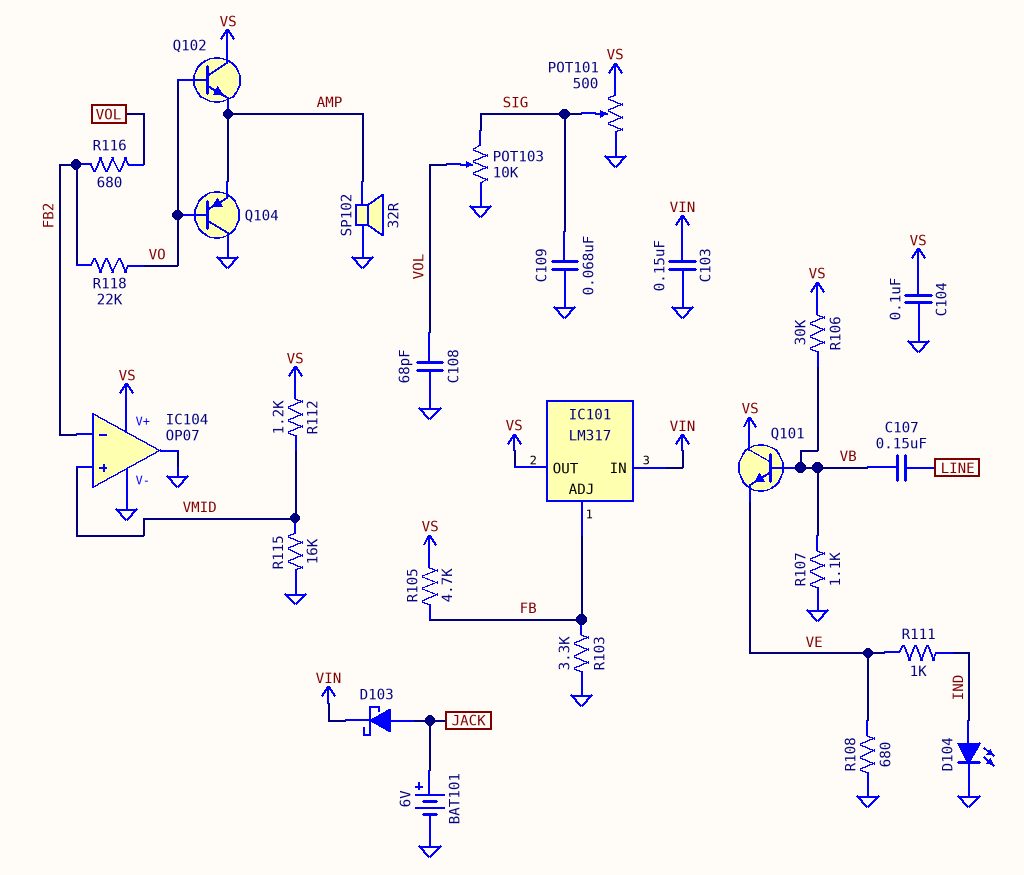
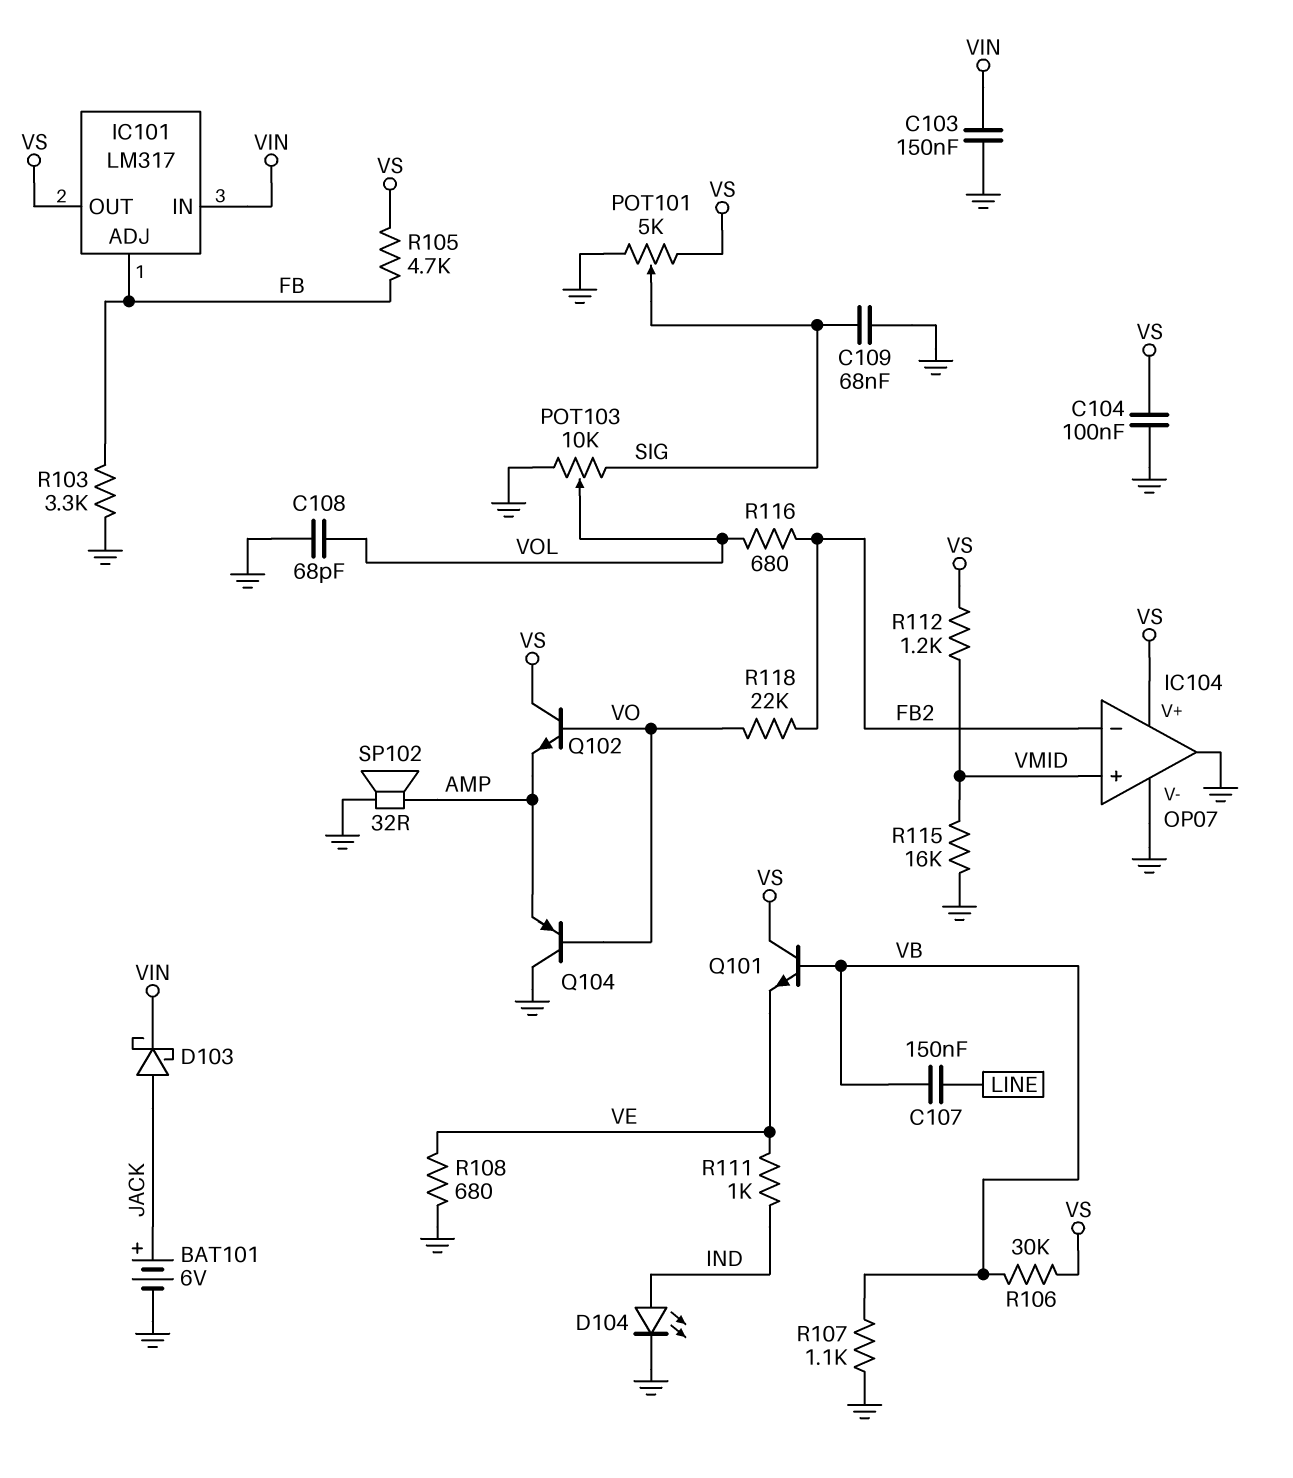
POT101: 500 (GND, VS, wiper SIG) -> 5k (GND, VS, wiper SIG)

